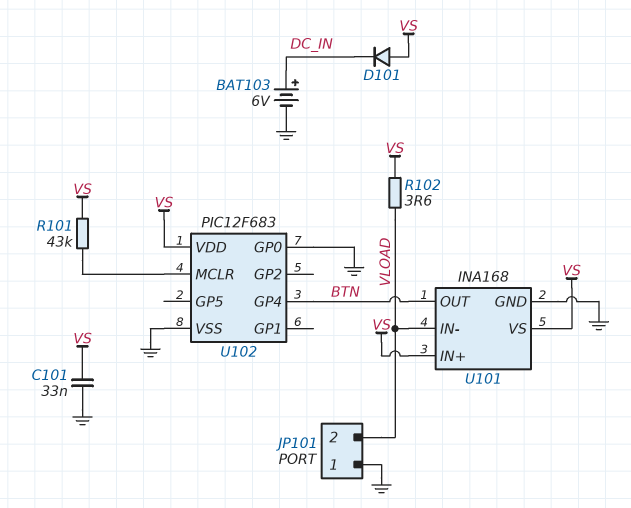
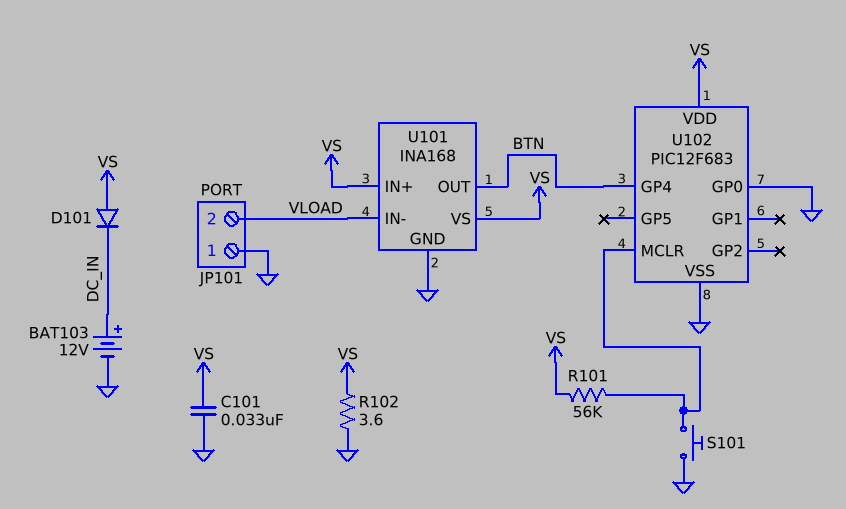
BAT103: 6V (plus DC_IN, minus GND) -> 12V (plus DC_IN, minus GND)
R101: 43k (U102/MCLR, VS) -> 56k (U102/MCLR, VS)
R102: 3.6 (VLOAD, VS) -> 3.6 (GND, VS)
S101: none -> button (GND, U102/MCLR)

